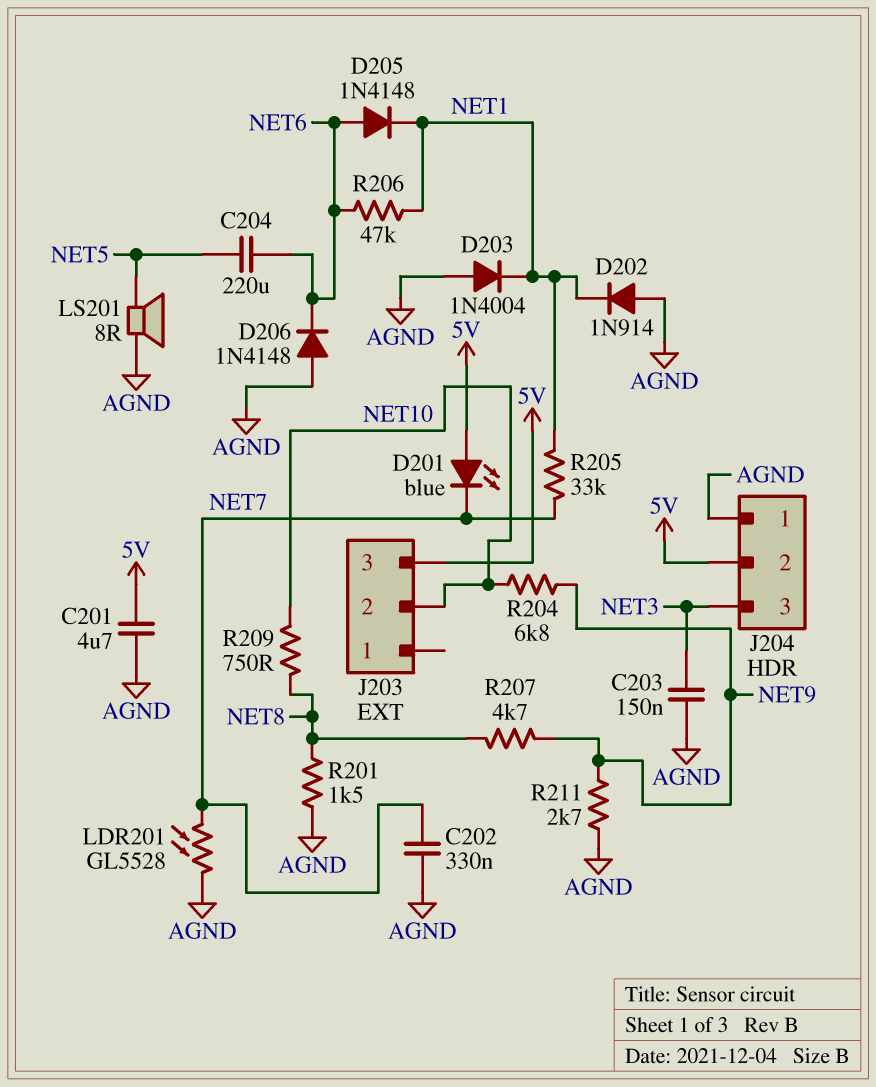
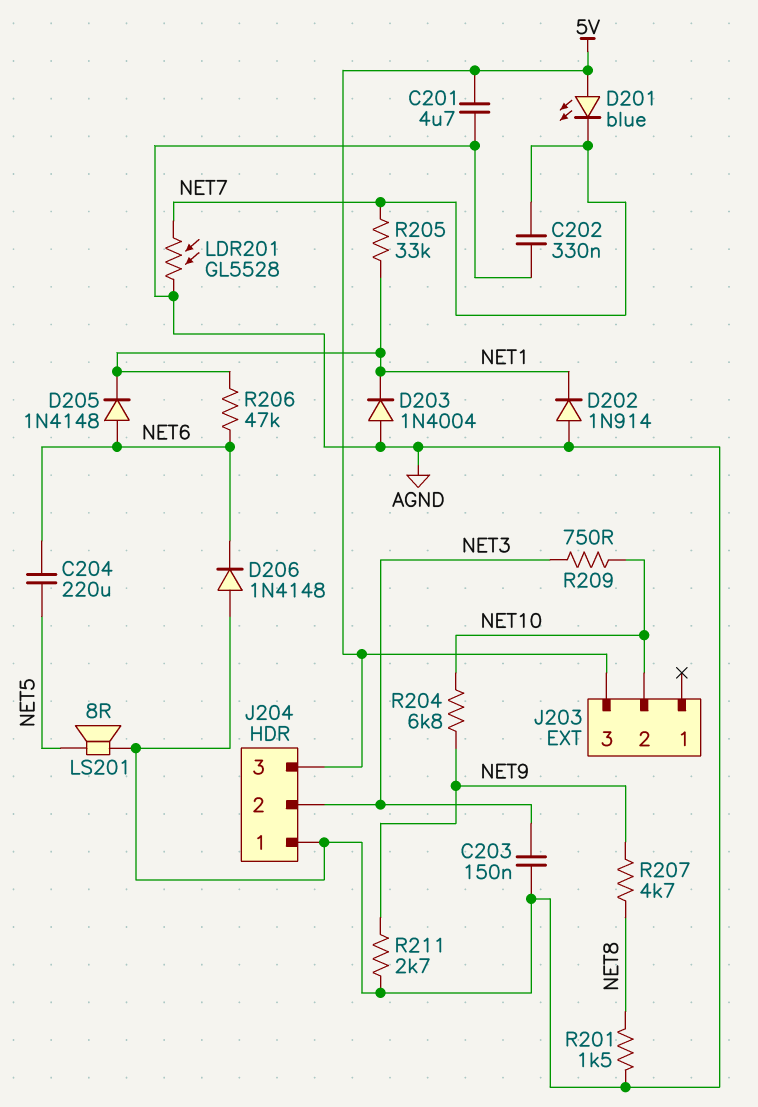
J204 pin 2: 5V -> NET3
J204 pin 3: NET3 -> 5V
R209: 750 (NET8, NET10) -> 750 (NET3, NET10)

